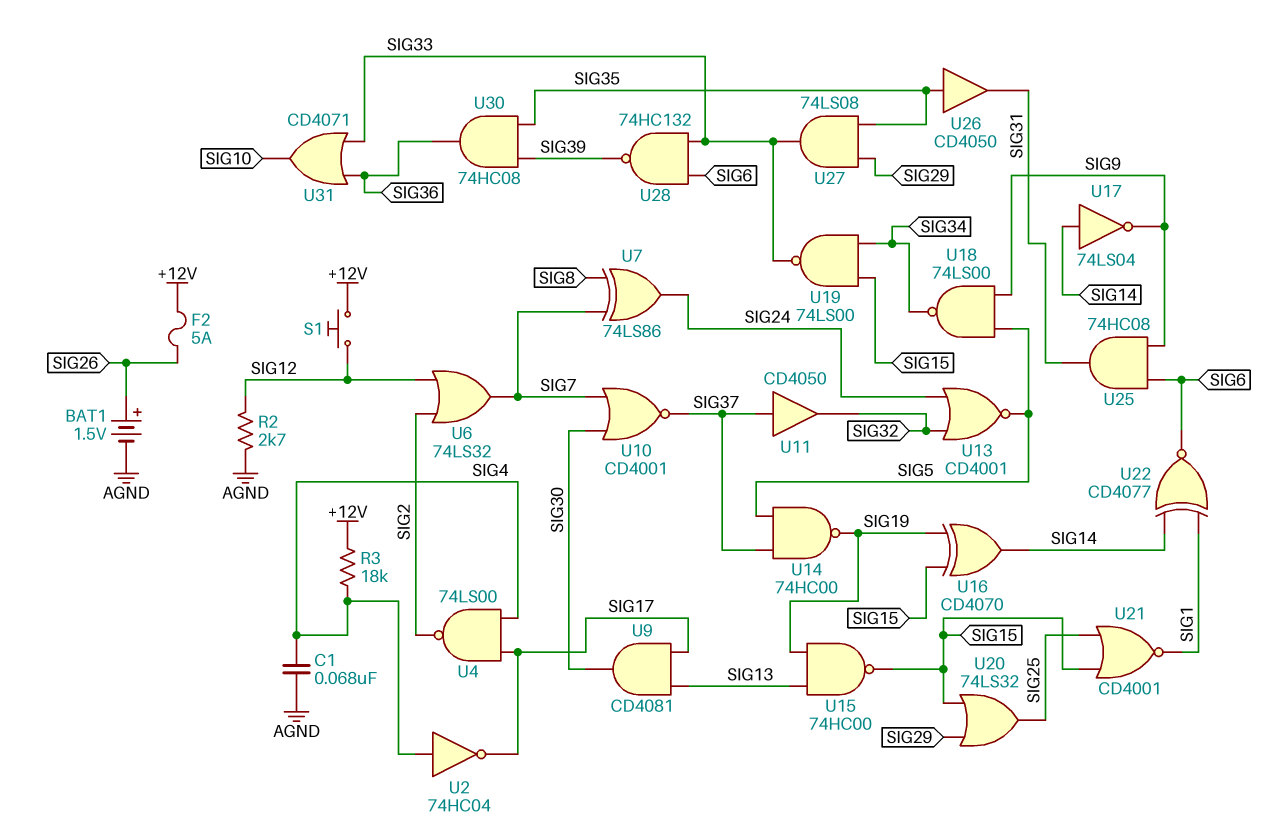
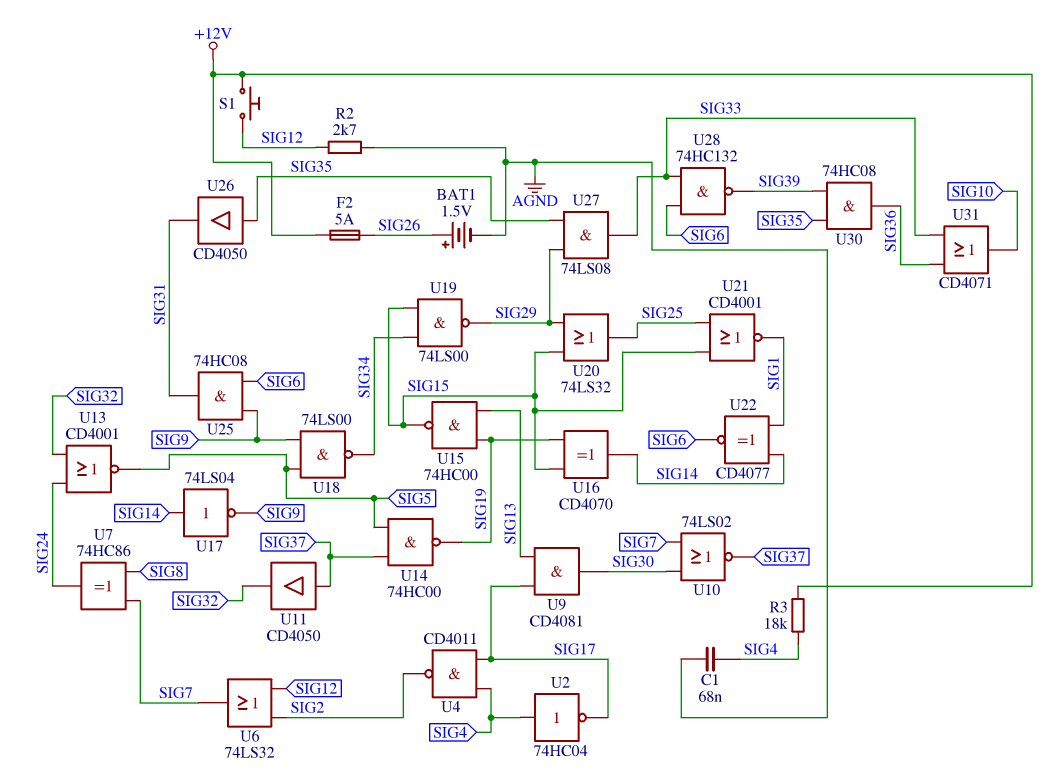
U4: NAND 74LS00 (in SIG4, in SIG17, out SIG2) -> NAND CD4011 (in SIG4, in SIG17, out SIG2)
U7: XOR 74LS86 (in SIG7, in SIG8, out SIG24) -> XOR 74HC86 (in SIG7, in SIG8, out SIG24)
U10: NOR CD4001 (in SIG7, in SIG30, out SIG37) -> NOR 74LS02 (in SIG7, in SIG30, out SIG37)
U19: NAND 74LS00 (in SIG15, in SIG34, out SIG33) -> NAND 74LS00 (in SIG15, in SIG34, out SIG29)

